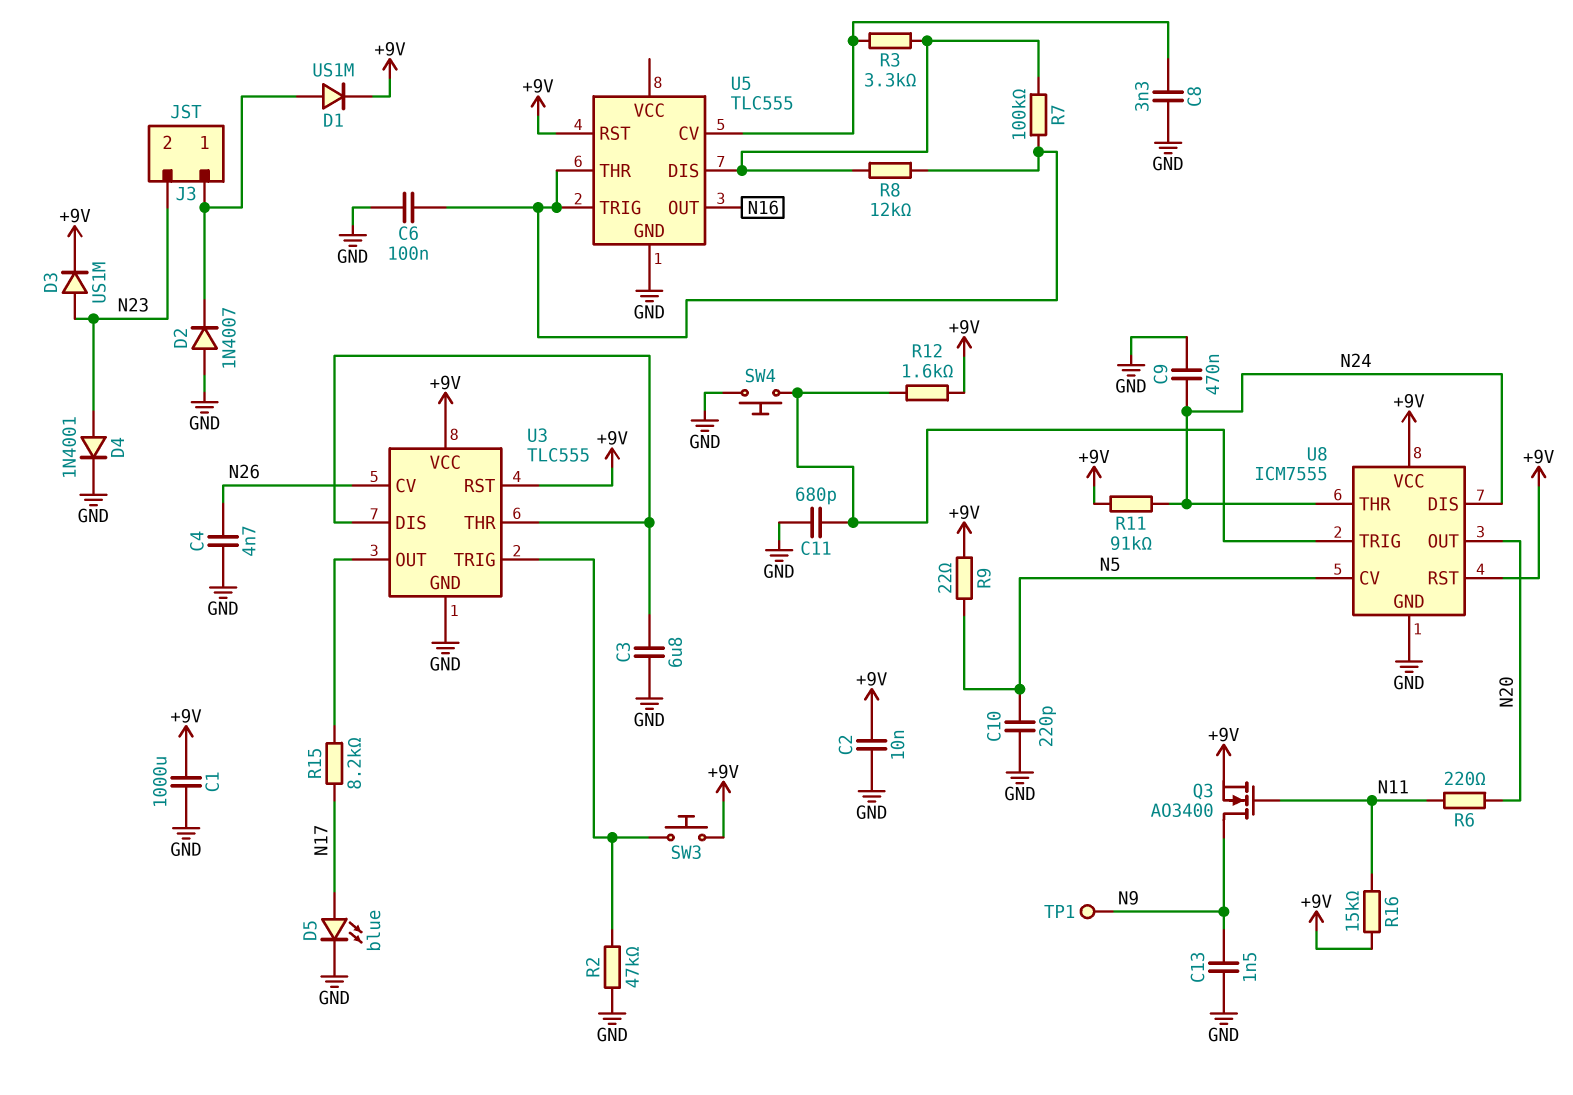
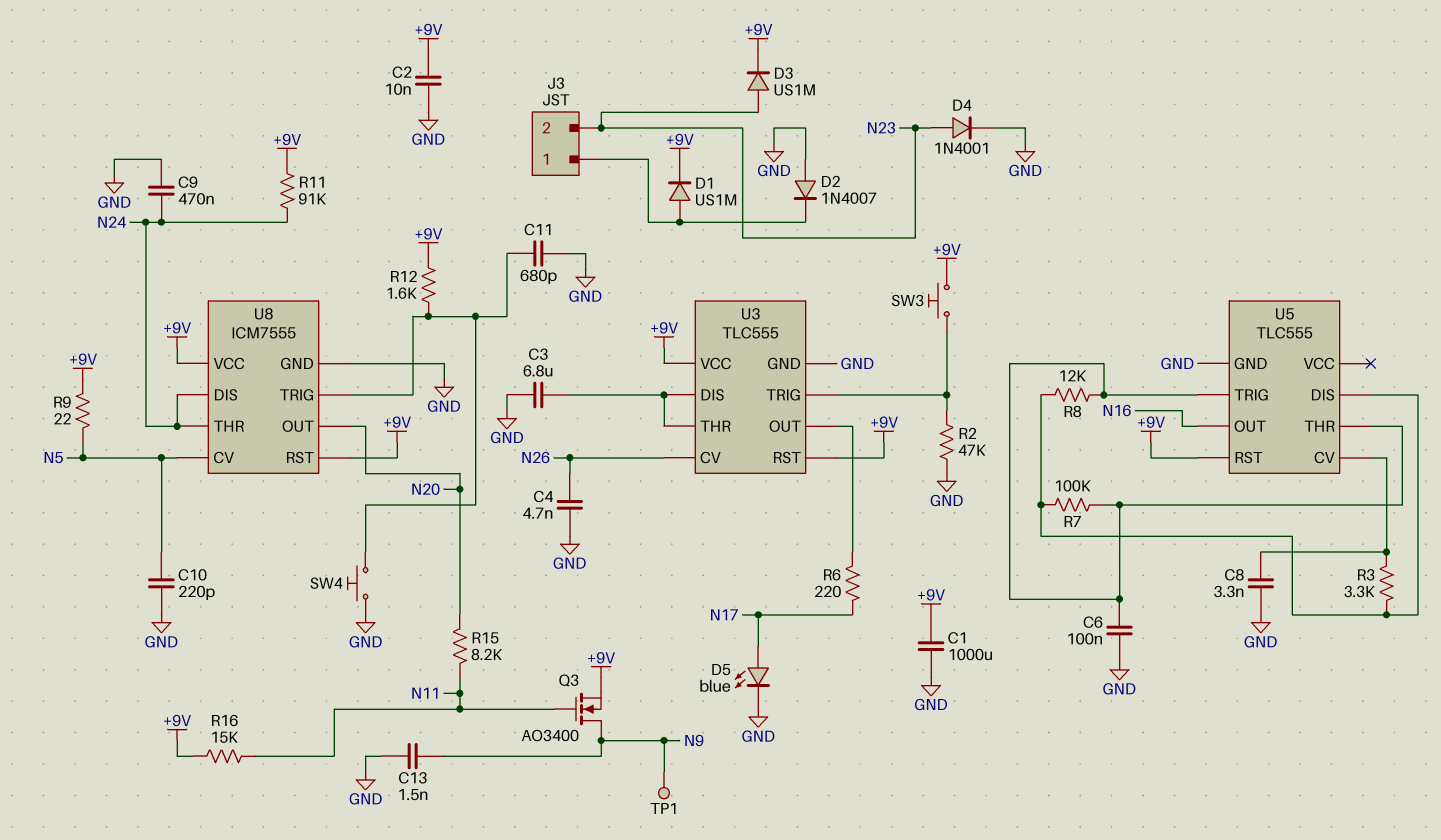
R6: 220 (N11, N20) -> 220 (N17, U3/OUT)
R15: 8.2k (N17, U3/OUT) -> 8.2k (N11, N20)

